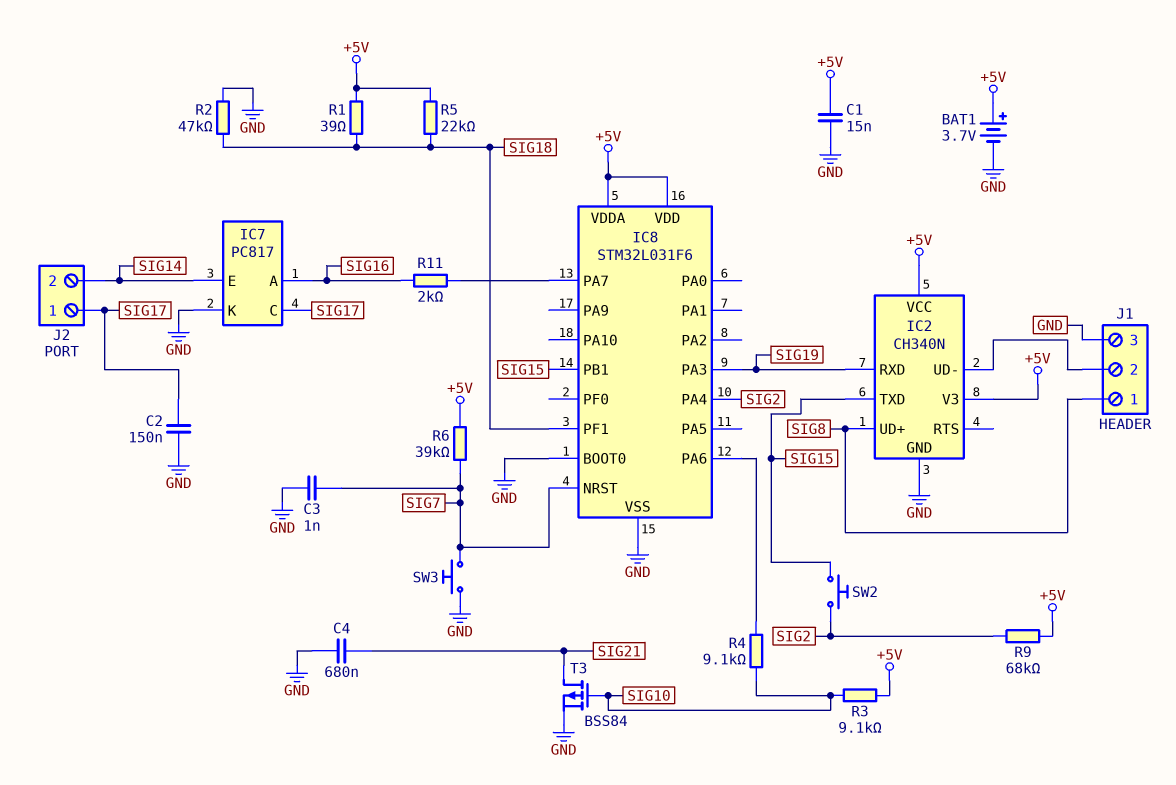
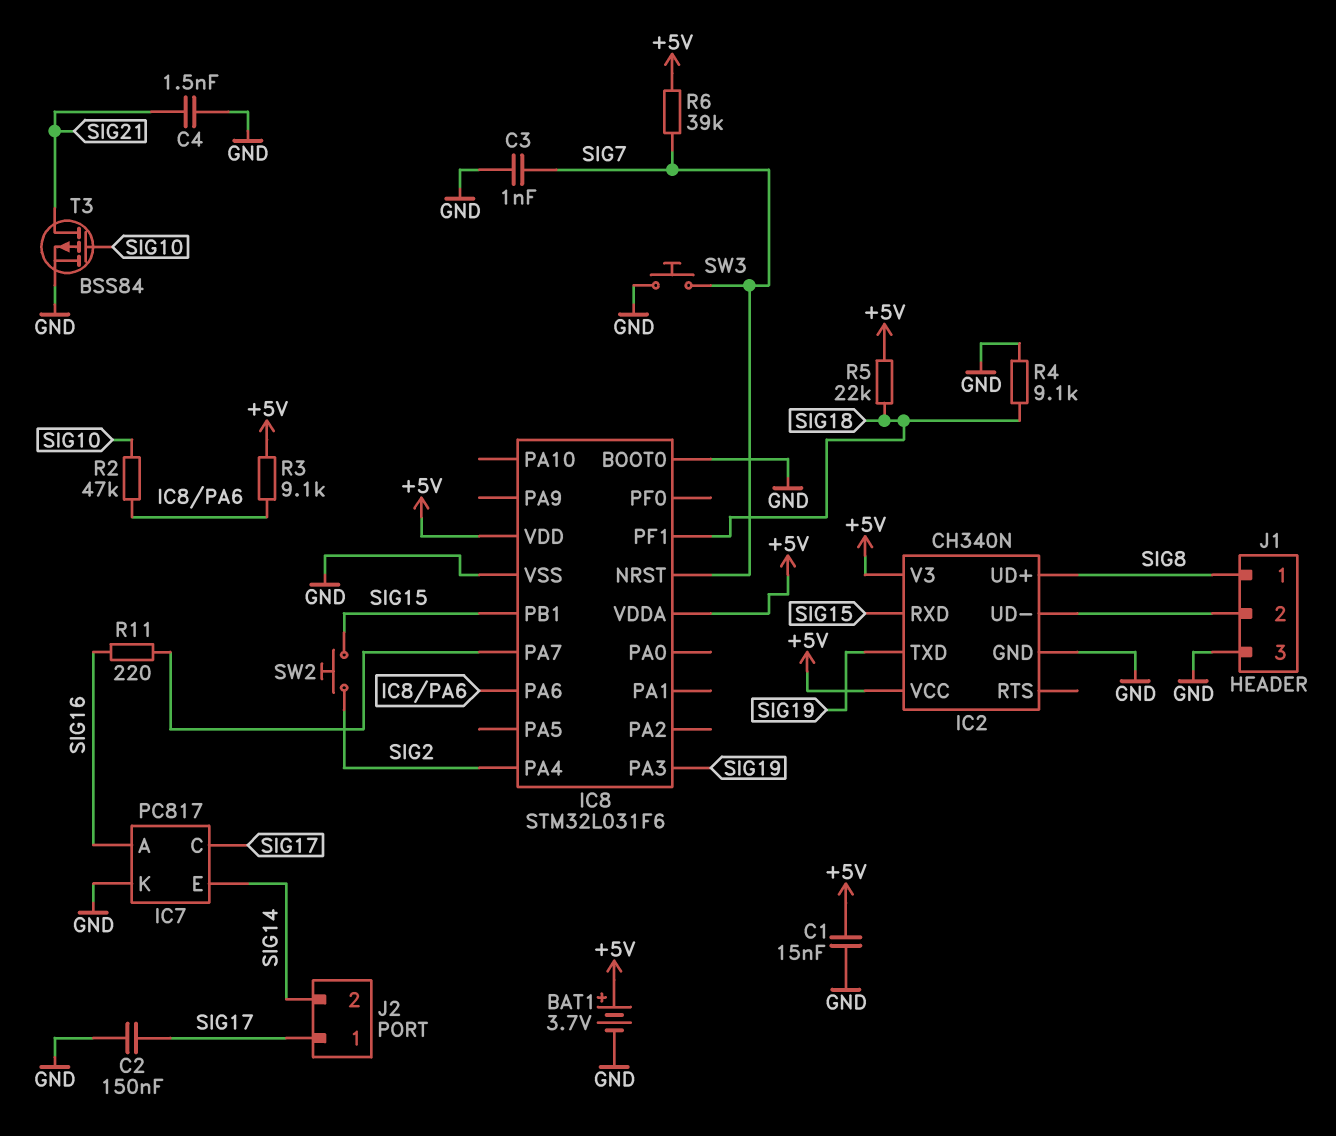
C4: 680nF (GND, SIG21) -> 1.5nF (GND, SIG21)
IC2 pin RXD: SIG19 -> SIG15
IC2 pin TXD: SIG15 -> SIG19
R1: 39 (+5V, SIG18) -> none
R2: 47k (GND, SIG18) -> 47k (IC8/PA6, SIG10)
R3: 9.1k (+5V, SIG10) -> 9.1k (+5V, IC8/PA6)
R4: 9.1k (IC8/PA6, SIG10) -> 9.1k (GND, SIG18)
R9: 68k (+5V, SIG2) -> none
R11: 2k (IC8/PA7, SIG16) -> 220 (IC8/PA7, SIG16)

